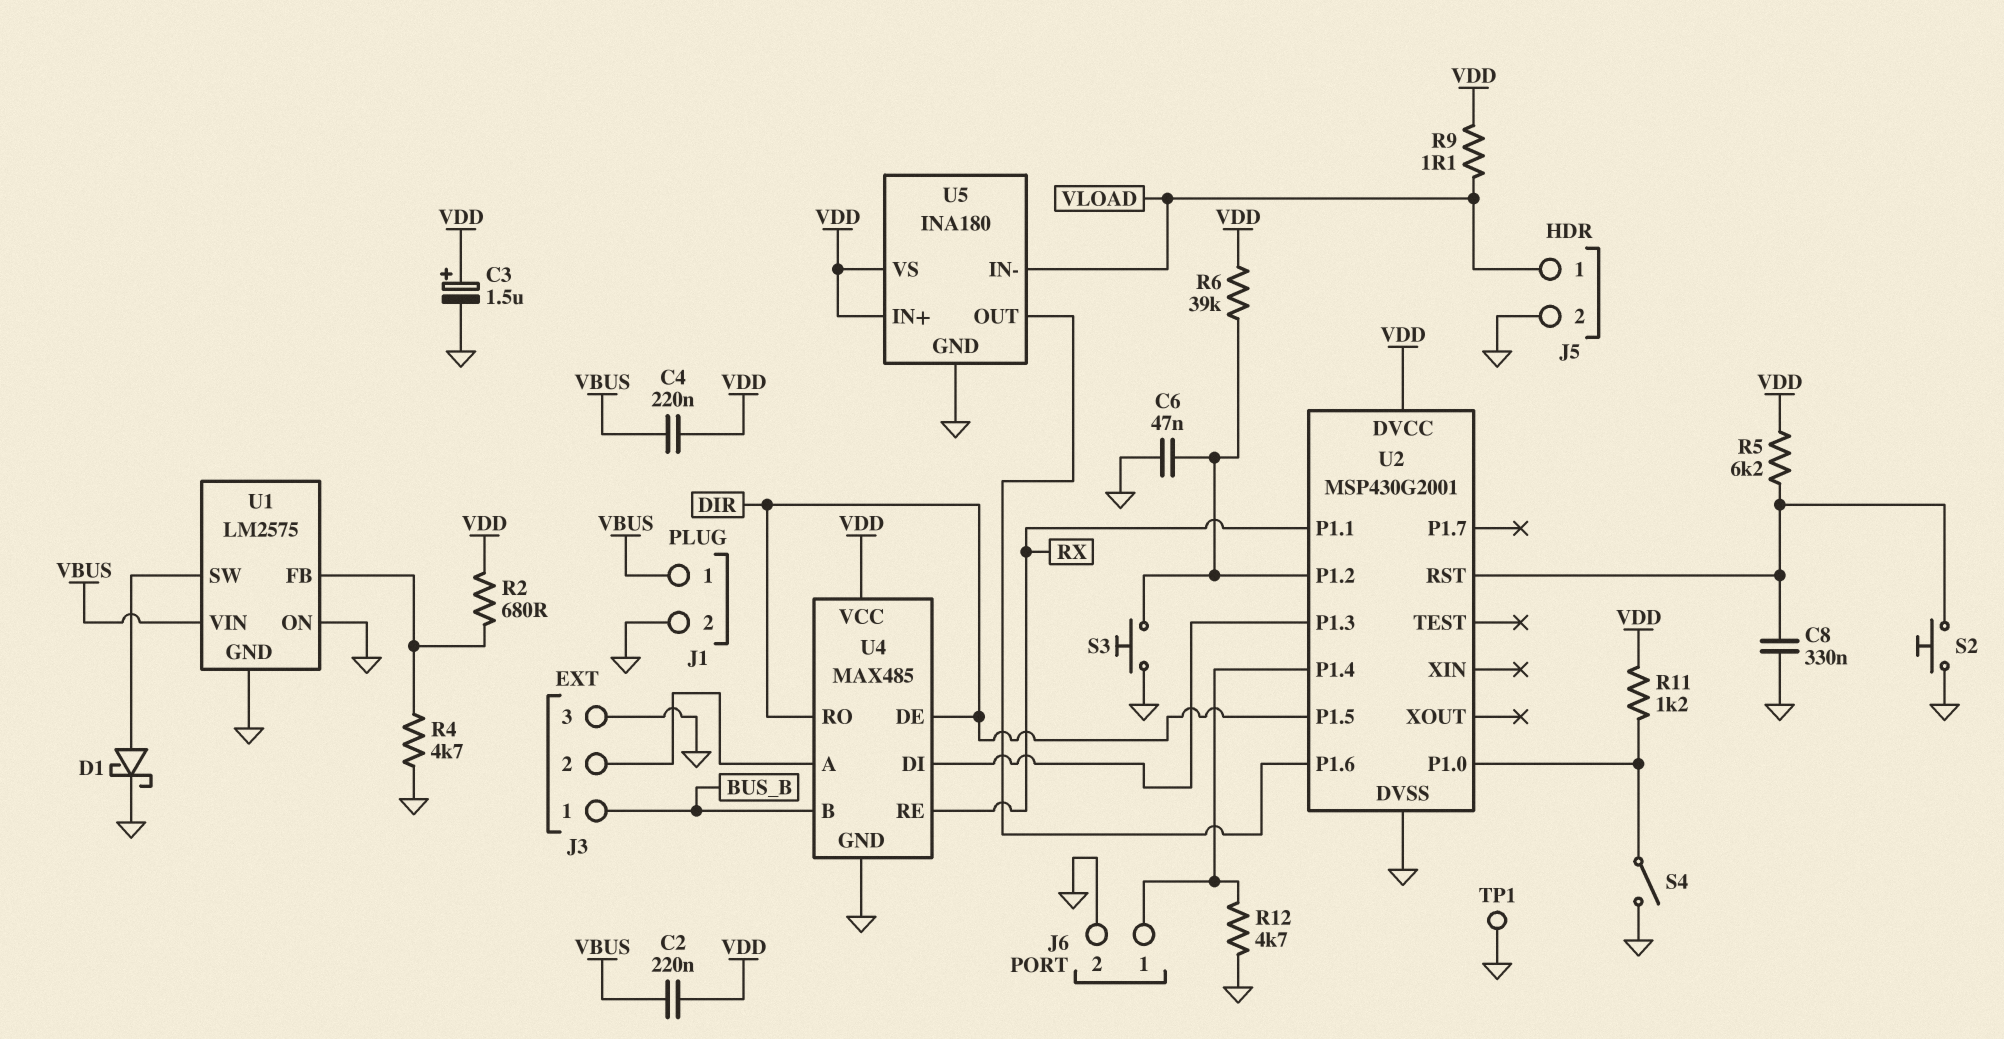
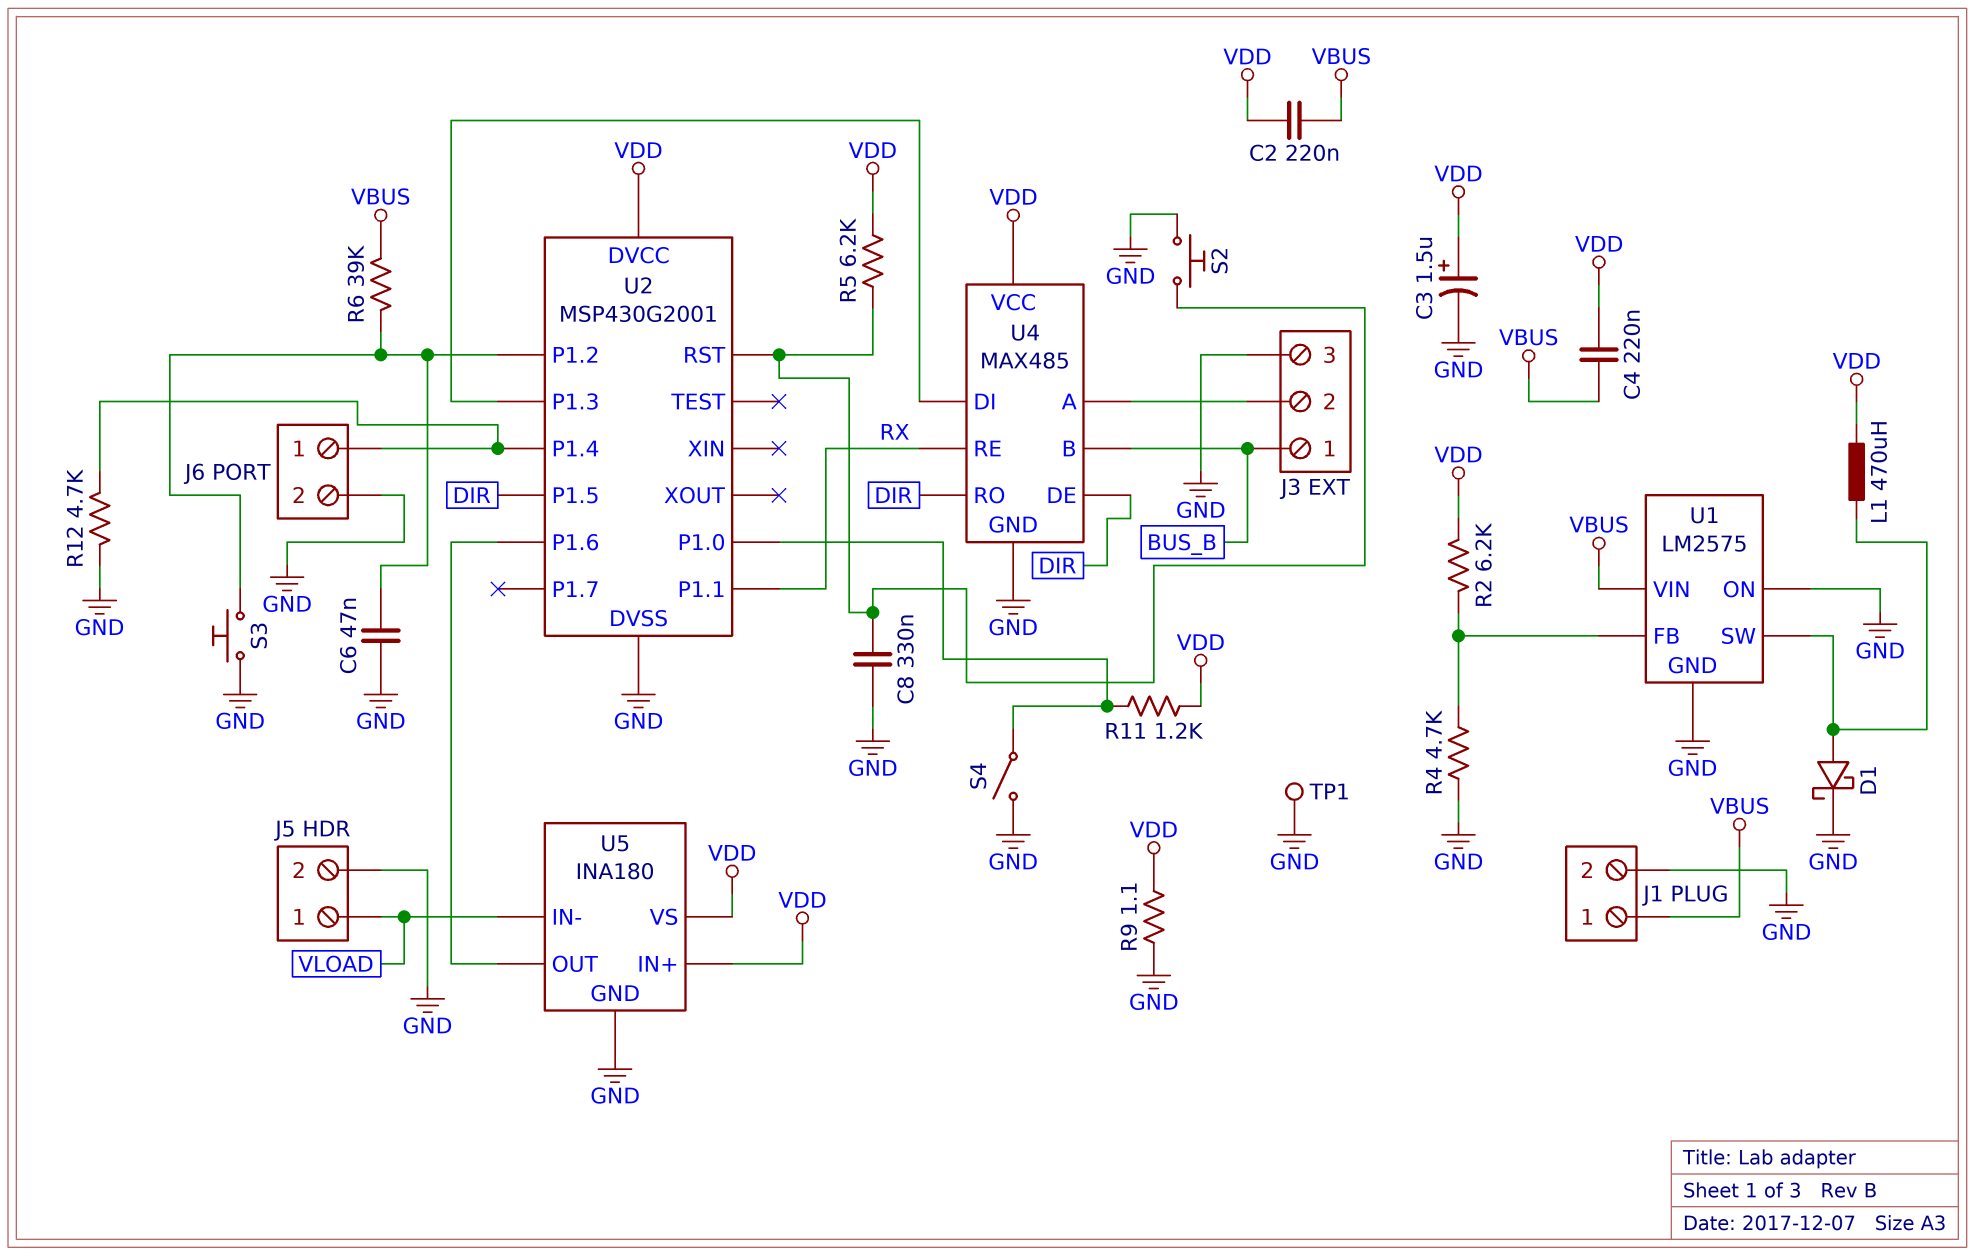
L1: none -> 470uH (U1/SW, VDD)
R2: 680 (U1/FB, VDD) -> 6.2k (U1/FB, VDD)
R6: 39k (U2/P1.2, VDD) -> 39k (U2/P1.2, VBUS)
R9: 1.1 (VDD, VLOAD) -> 1.1 (GND, VDD)

